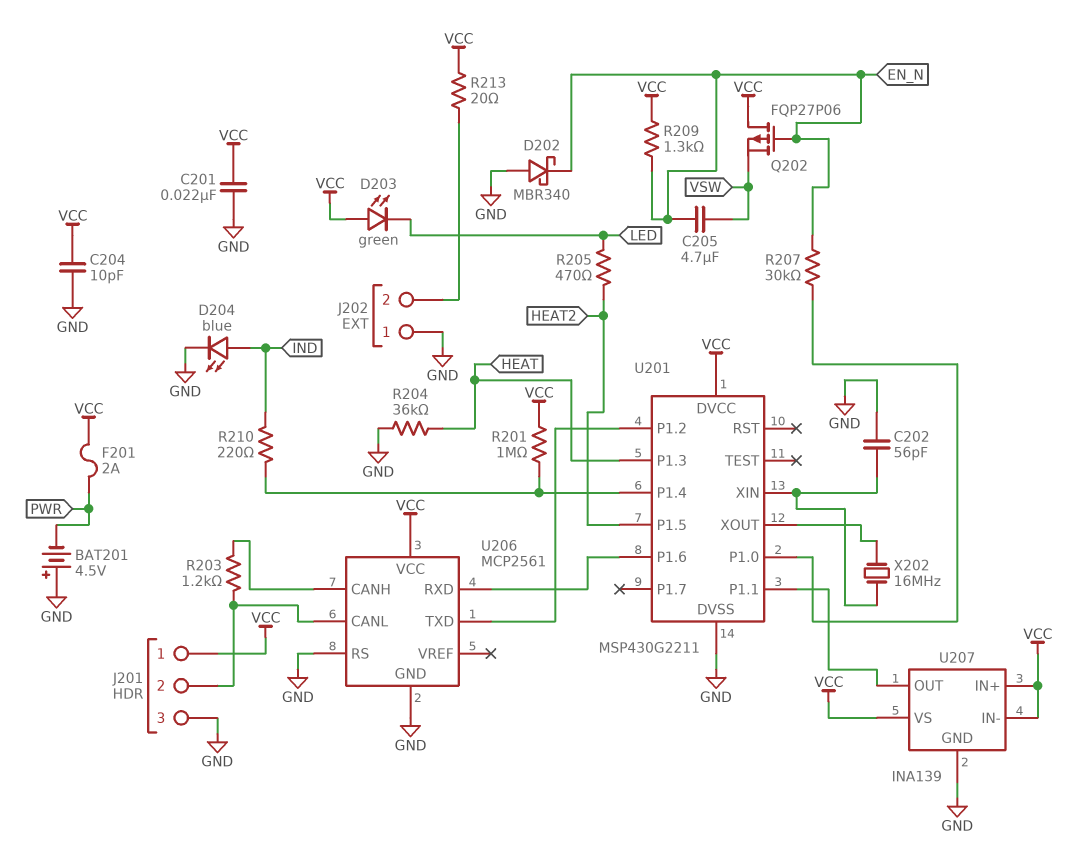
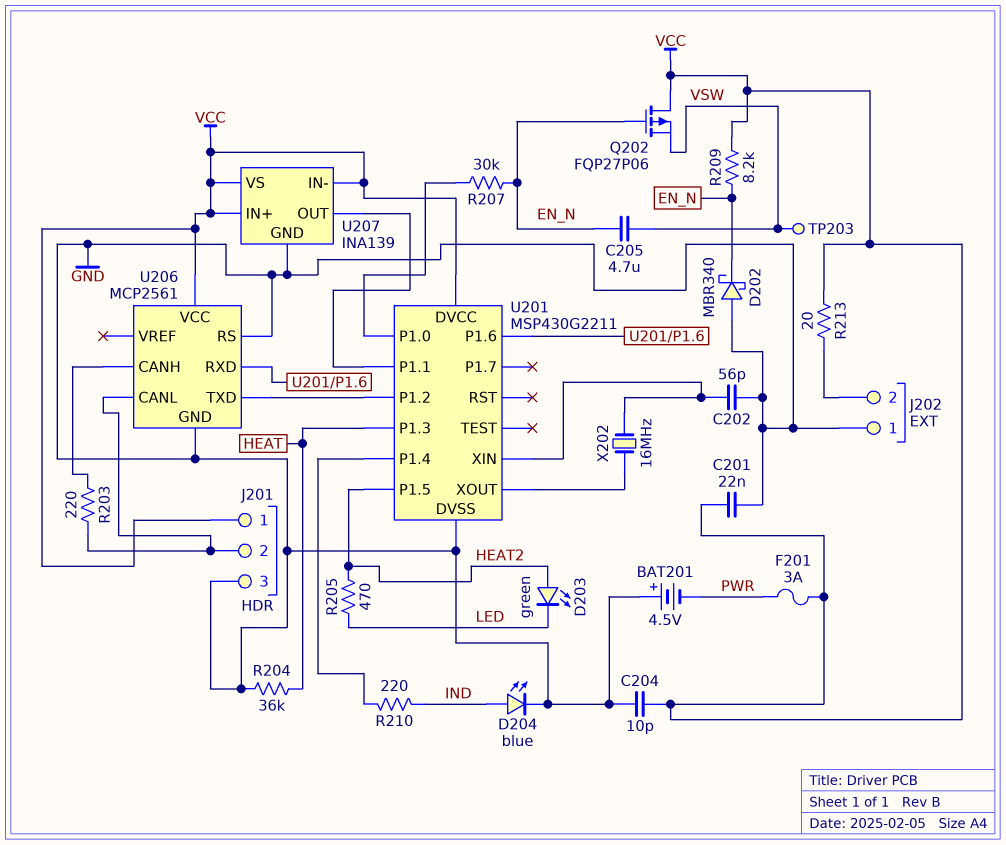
D203: LED green (A VCC, K LED) -> LED green (A HEAT2, K LED)
F201: 2A (PWR, VCC) -> 3A (PWR, VCC)
R201: 1M (U201/P1.4, VCC) -> none
R203: 1.2k (J201/2, U206/CANH) -> 220 (J201/2, U206/CANH)
R209: 1.3k (EN_N, VCC) -> 8.2k (EN_N, VCC)
TP203: none -> test point (VSW)

